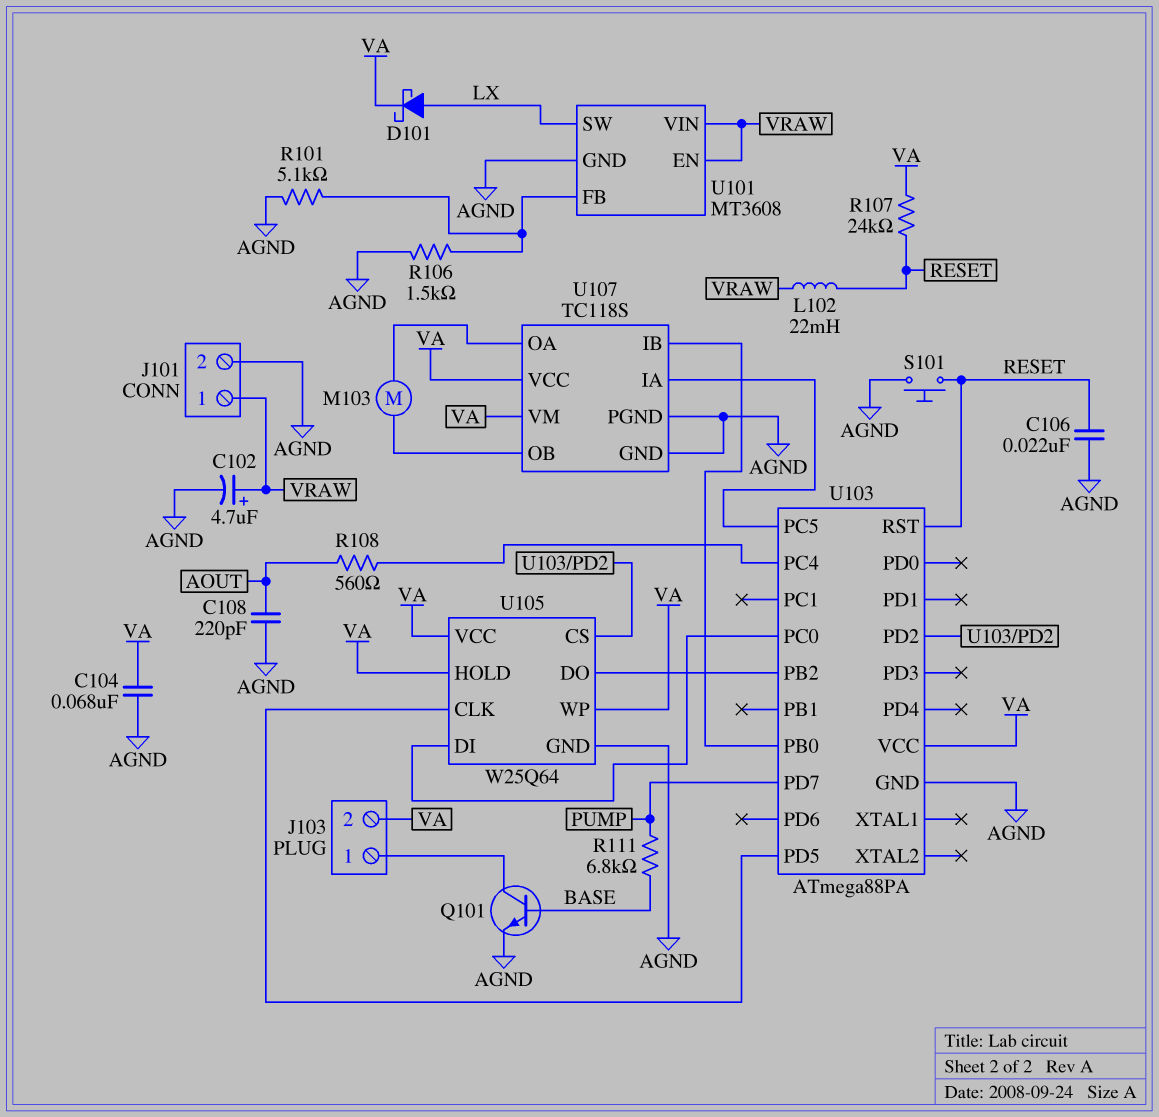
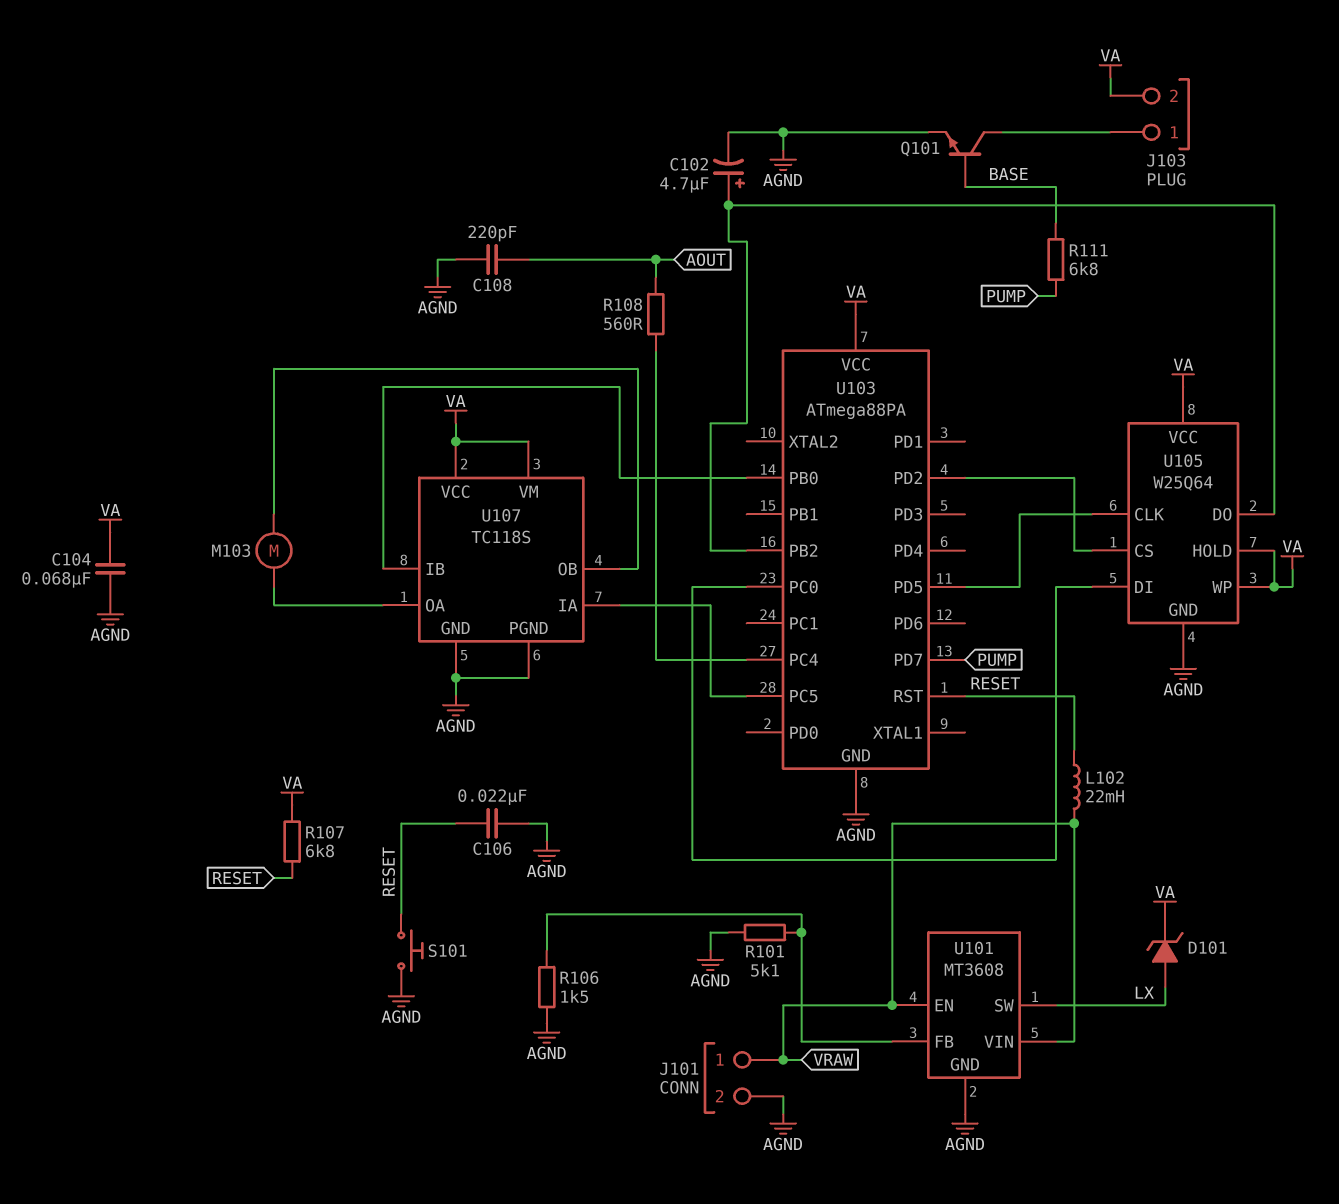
C102: 4.7uF (plus VRAW, minus AGND) -> 4.7uF (plus U103/PB2, minus AGND)
D101: schottky (A LX, K VA) -> zener (A LX, K VA)
R107: 24k (RESET, VA) -> 6.8k (RESET, VA)

